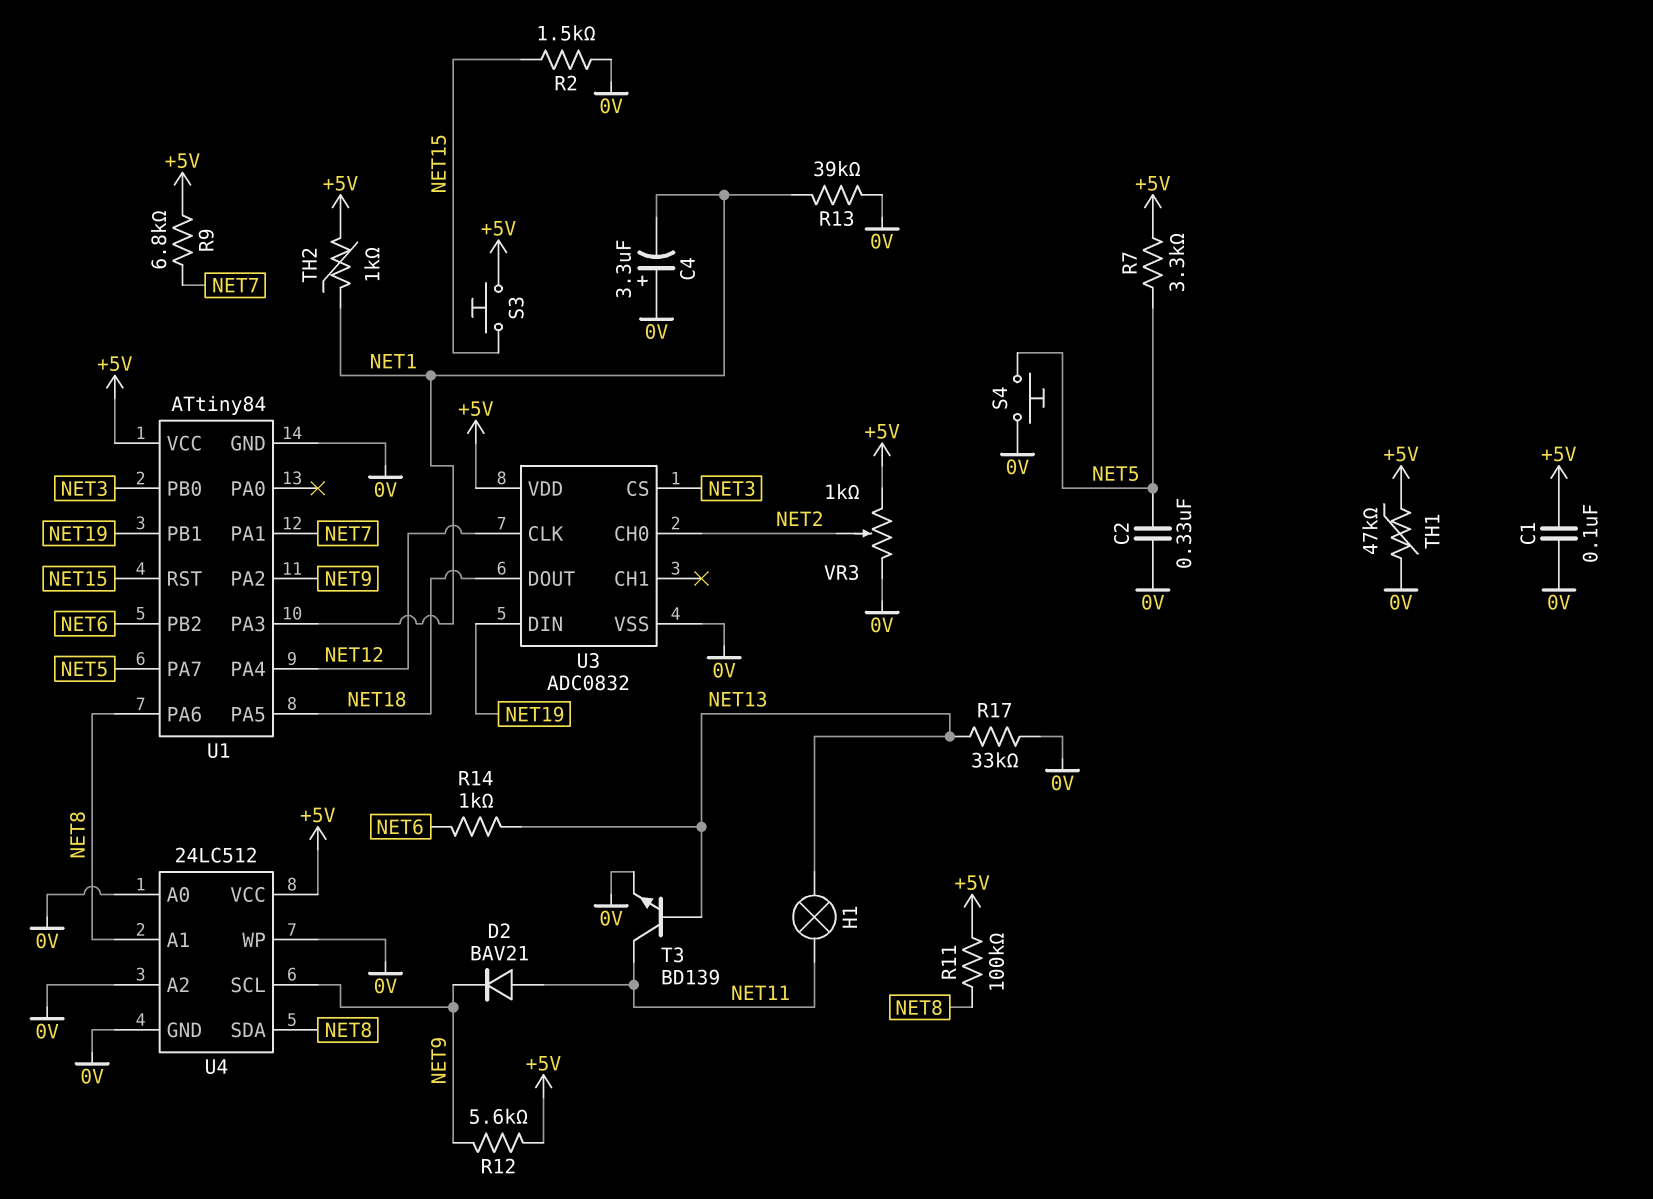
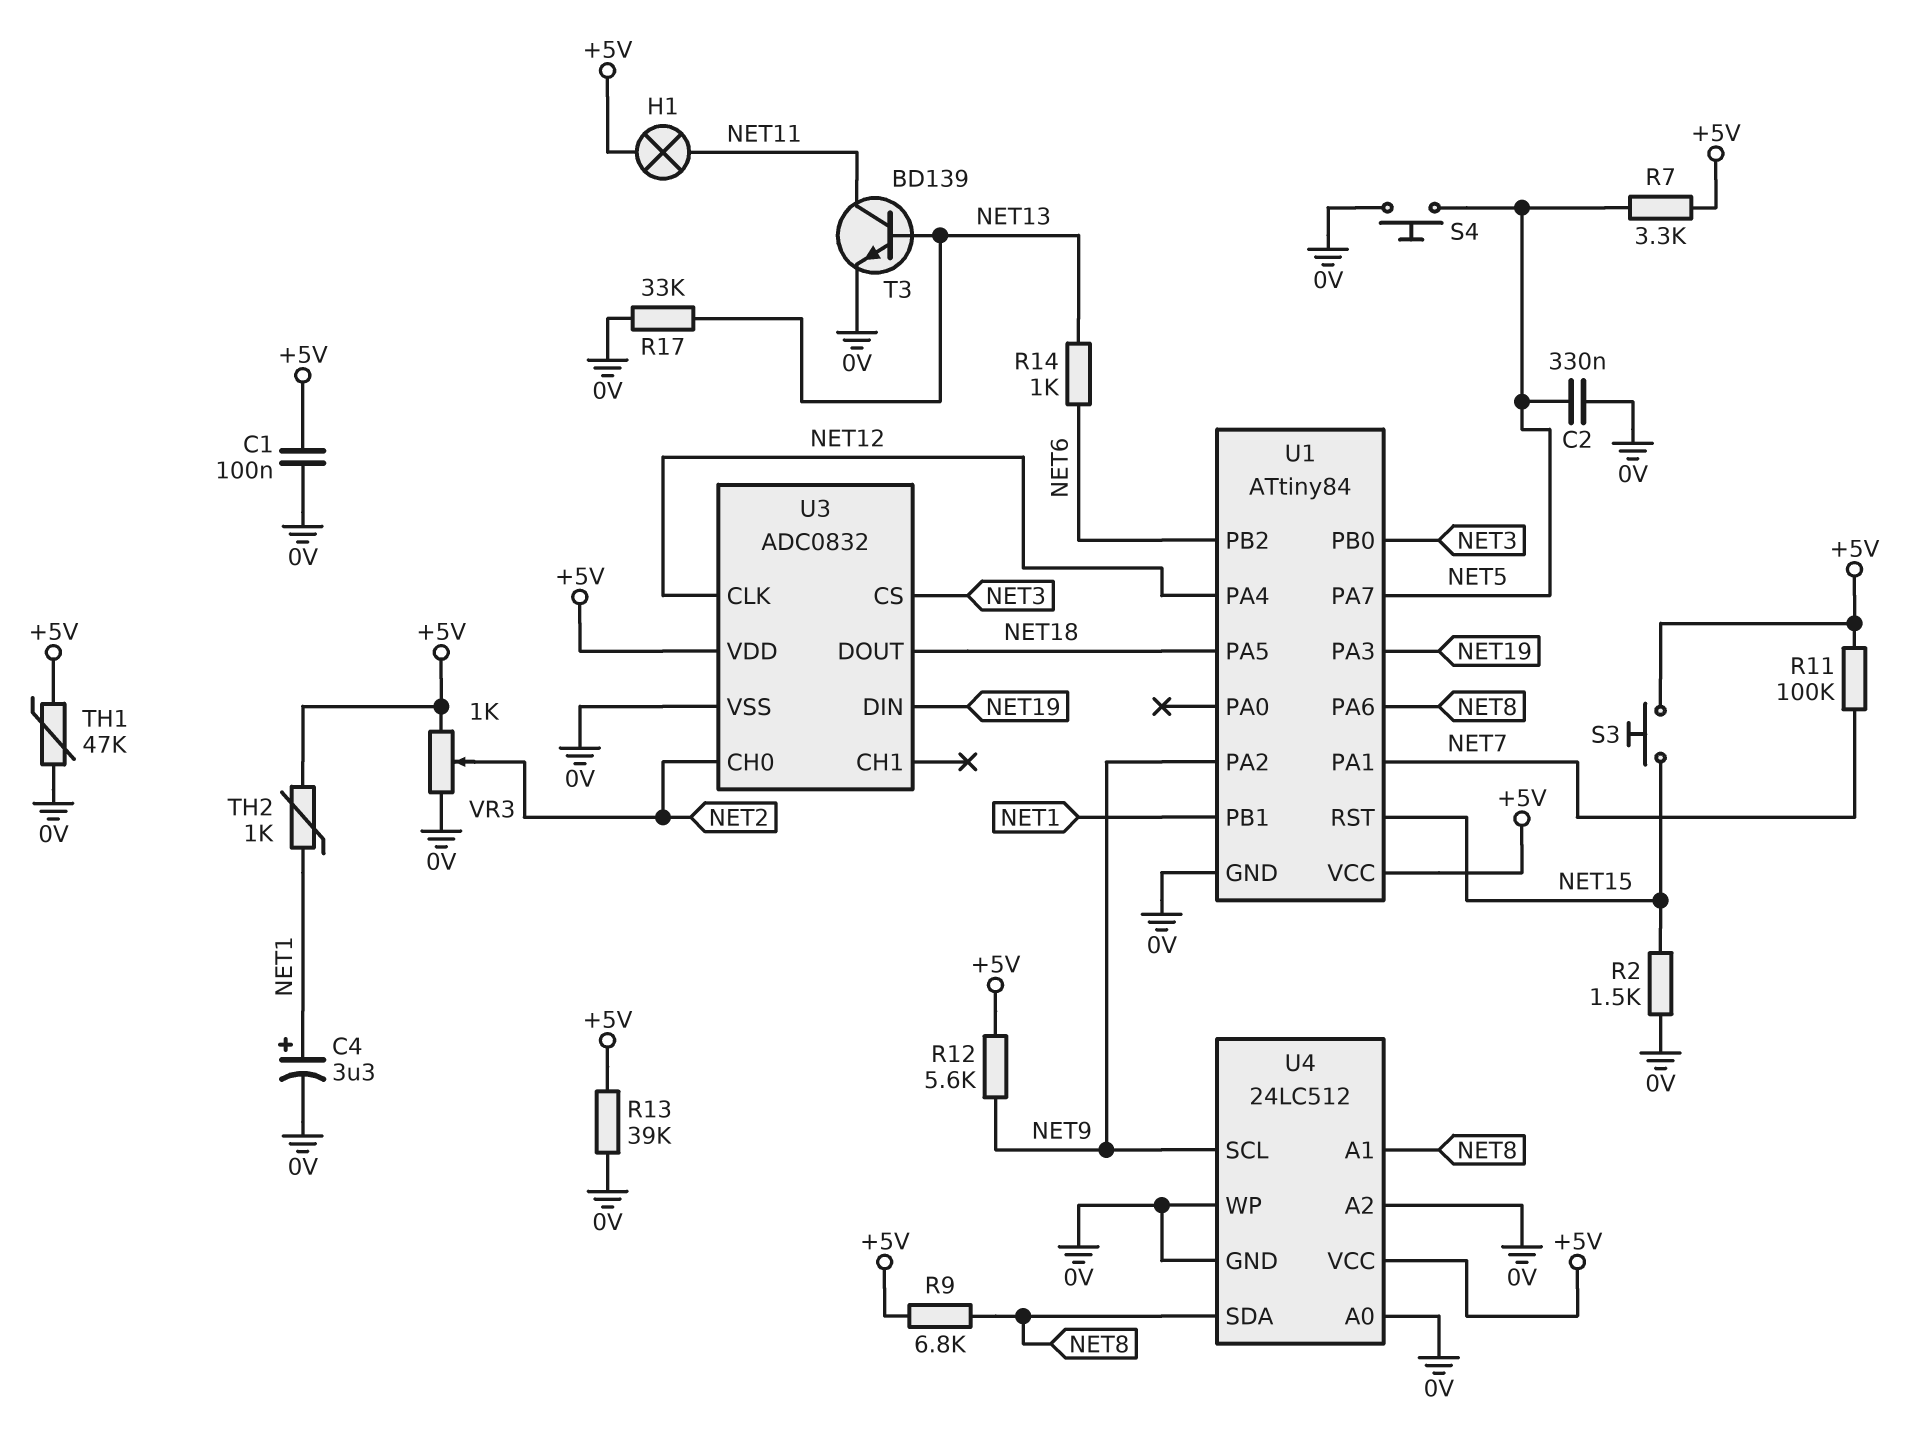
C4: 3.3uF (plus 0V, minus NET1) -> 3.3uF (plus NET1, minus 0V)
D2: diode BAV21 (A NET11, K NET9) -> none
H1: lamp (NET11, NET13) -> lamp (+5V, NET11)
R9: 6.8k (+5V, NET7) -> 6.8k (+5V, NET8)
R11: 100k (+5V, NET8) -> 100k (+5V, NET7)
R13: 39k (0V, NET1) -> 39k (+5V, 0V)
U1 pin PA3: NET1 -> NET19
U1 pin PB1: NET19 -> NET1

